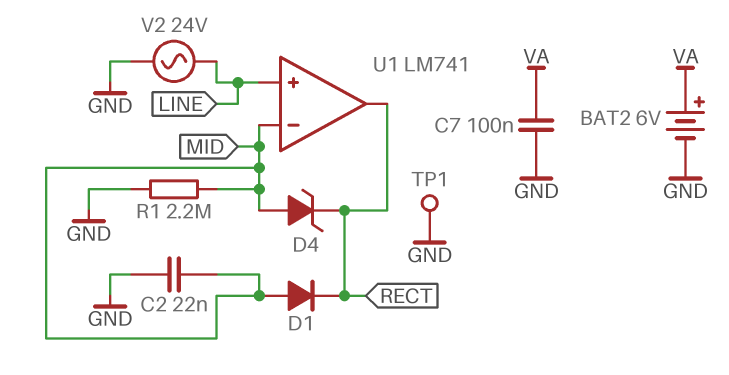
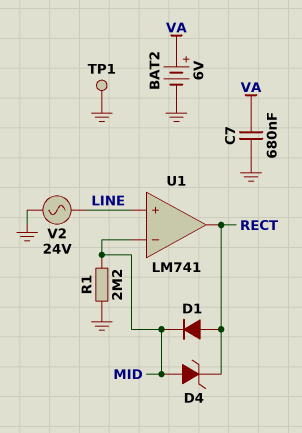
C2: 22nF (GND, MID) -> none
C7: 100nF (GND, VA) -> 680nF (GND, VA)
D1: diode (A MID, K RECT) -> diode (A RECT, K MID)

